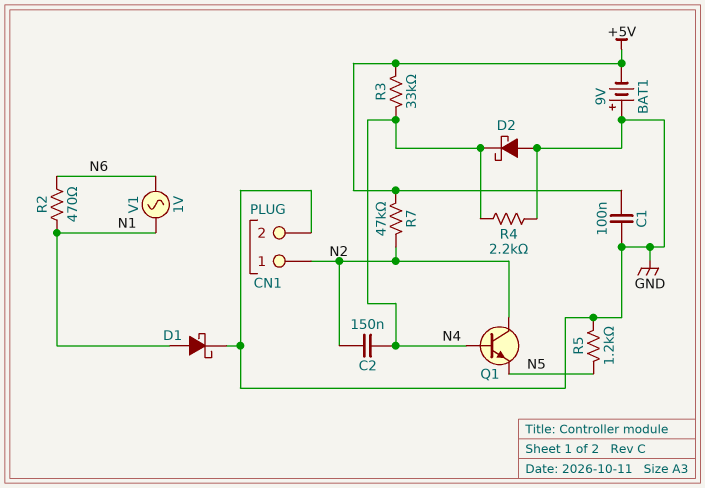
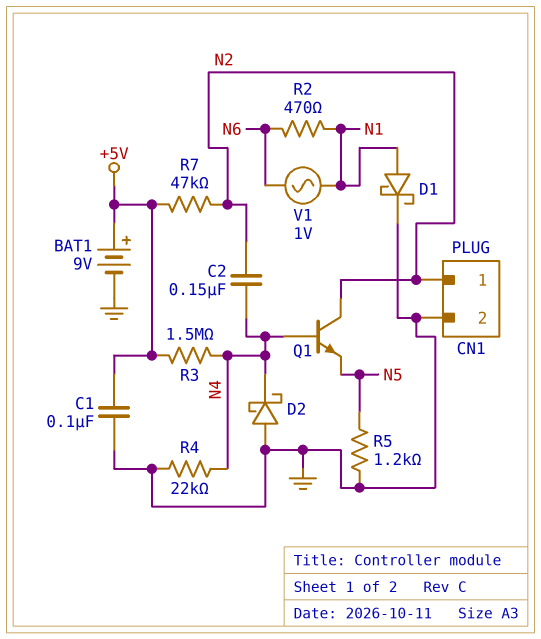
BAT1: 9V (plus GND, minus +5V) -> 9V (plus +5V, minus GND)
R3: 33k (+5V, N4) -> 1.5M (+5V, N4)
R4: 2.2k (GND, N4) -> 22k (GND, N4)

